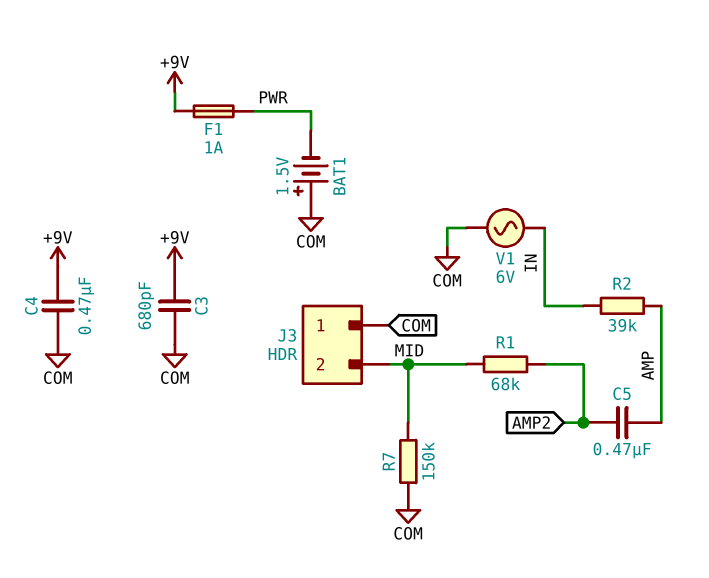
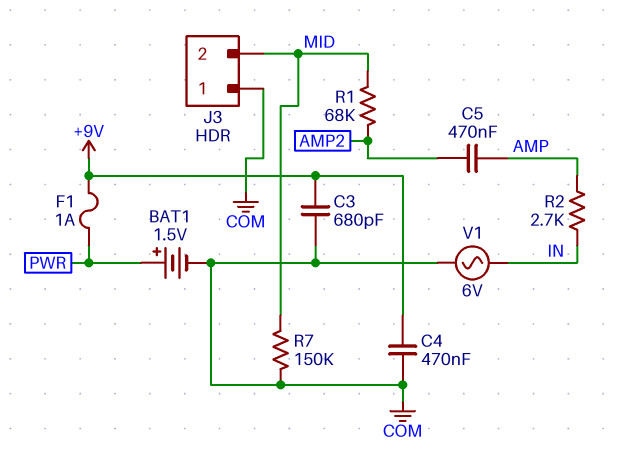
BAT1: 1.5V (plus COM, minus PWR) -> 1.5V (plus PWR, minus COM)
R2: 39k (AMP, IN) -> 2.7k (AMP, IN)

